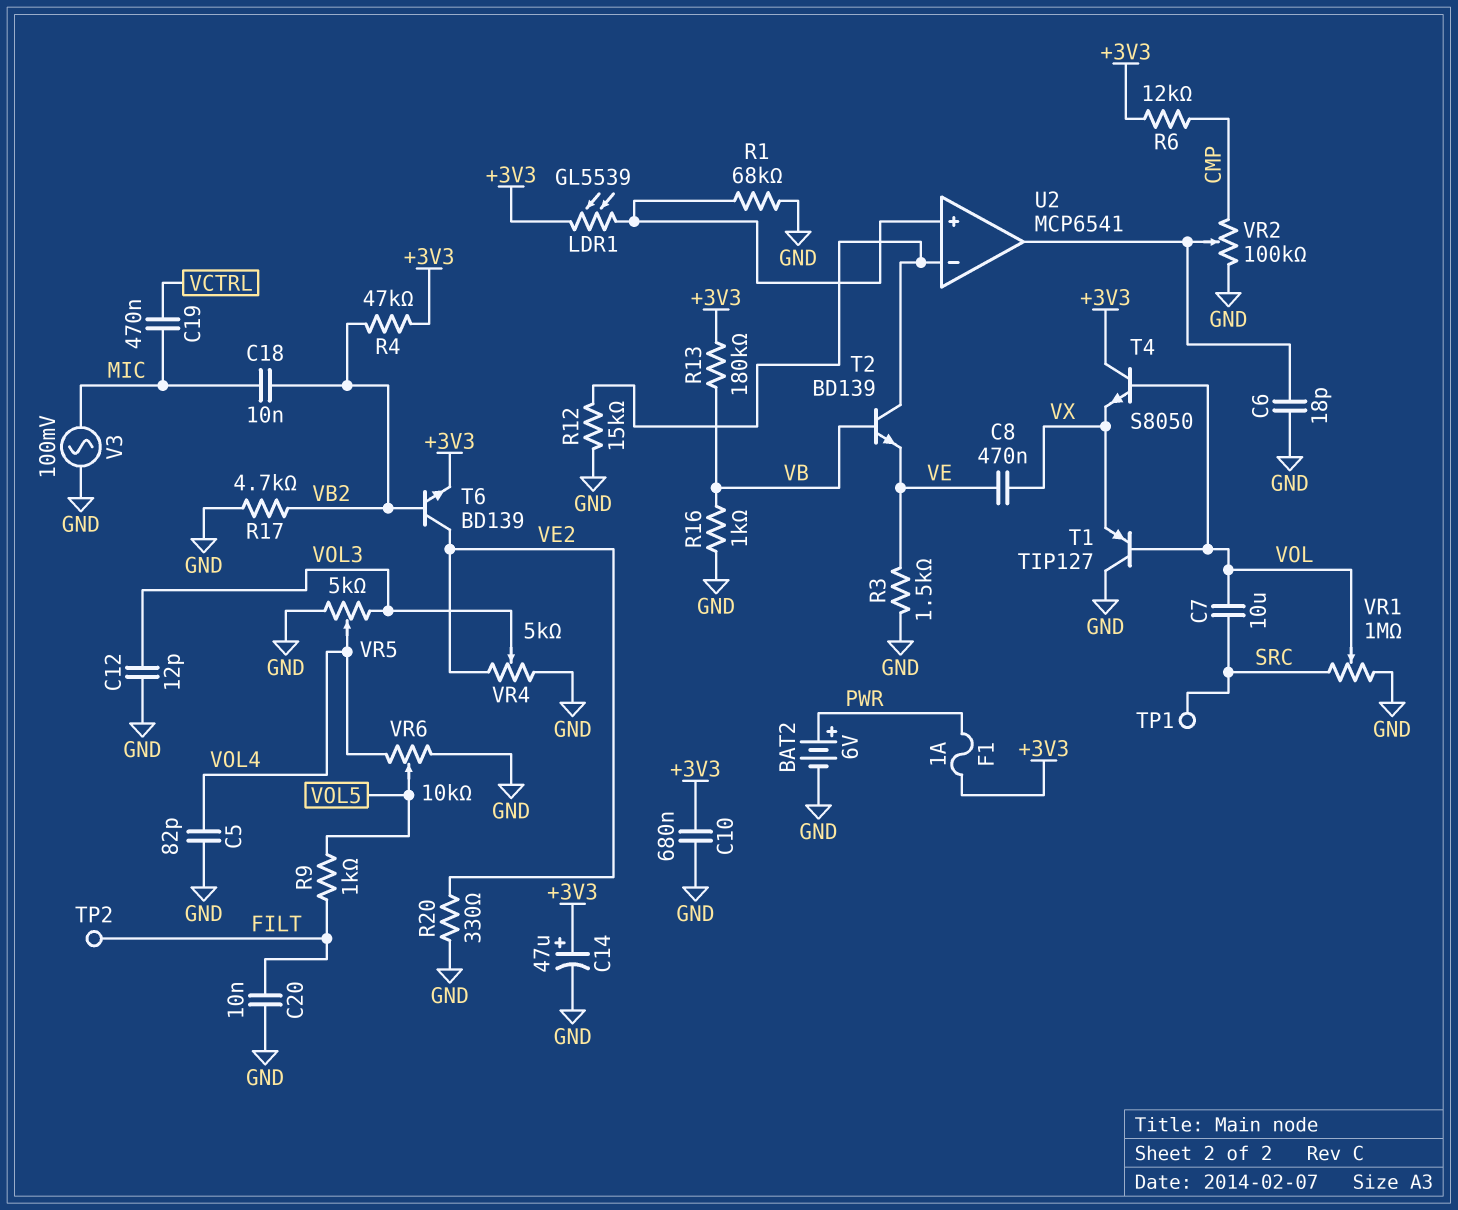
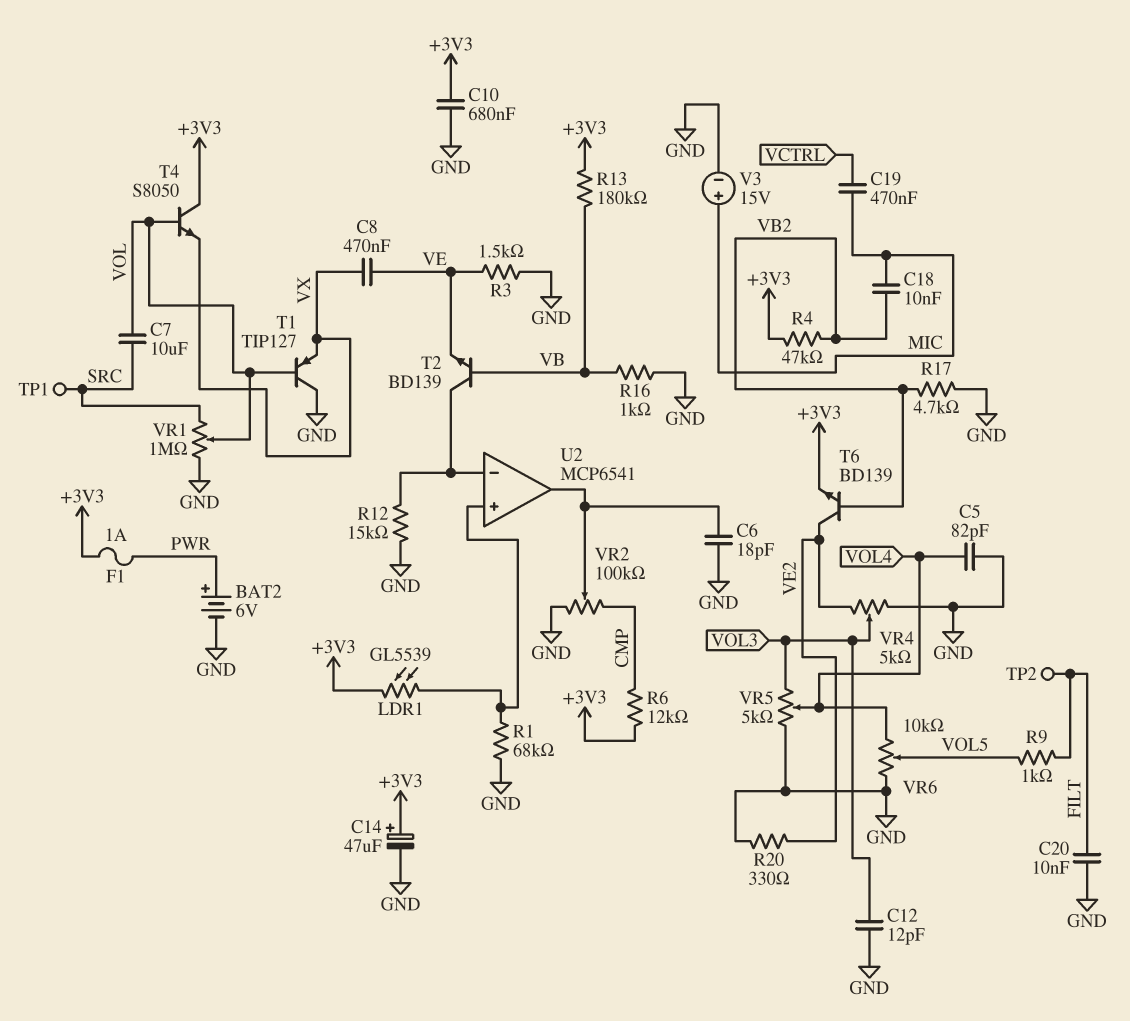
V3: AC 100mV (GND, MIC) -> 15V (plus MIC, minus GND)

